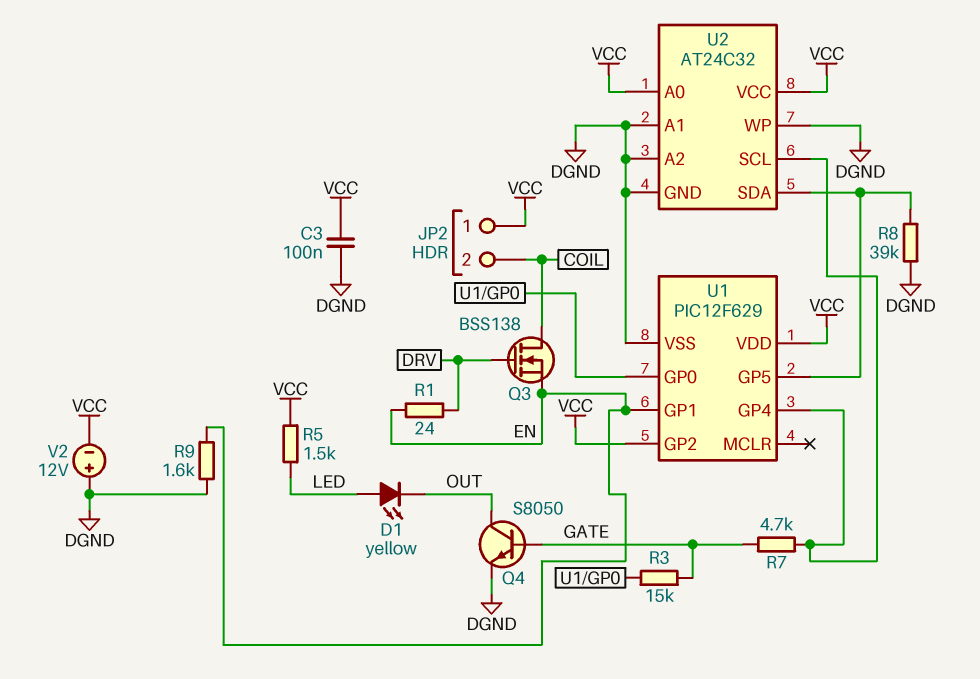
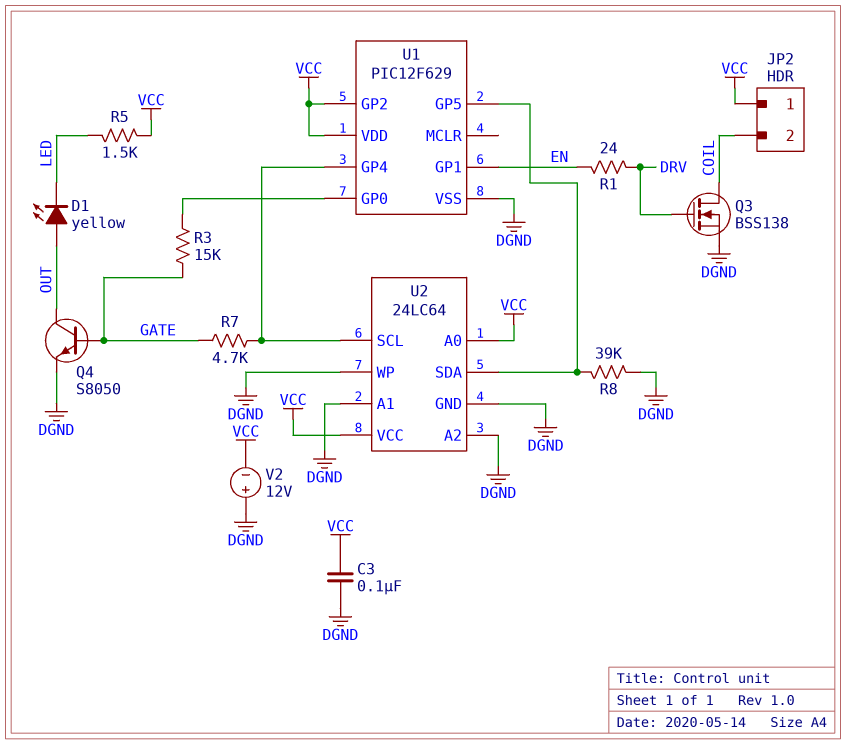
D1: LED yellow (A LED, K OUT) -> LED yellow (A OUT, K LED)
Q3: NMOS BSS138 (G DRV, D COIL, S EN) -> NMOS BSS138 (G DRV, D COIL, S DGND)
R9: 1.6k (DGND, EN) -> none
U2: AT24C32 -> 24LC64

